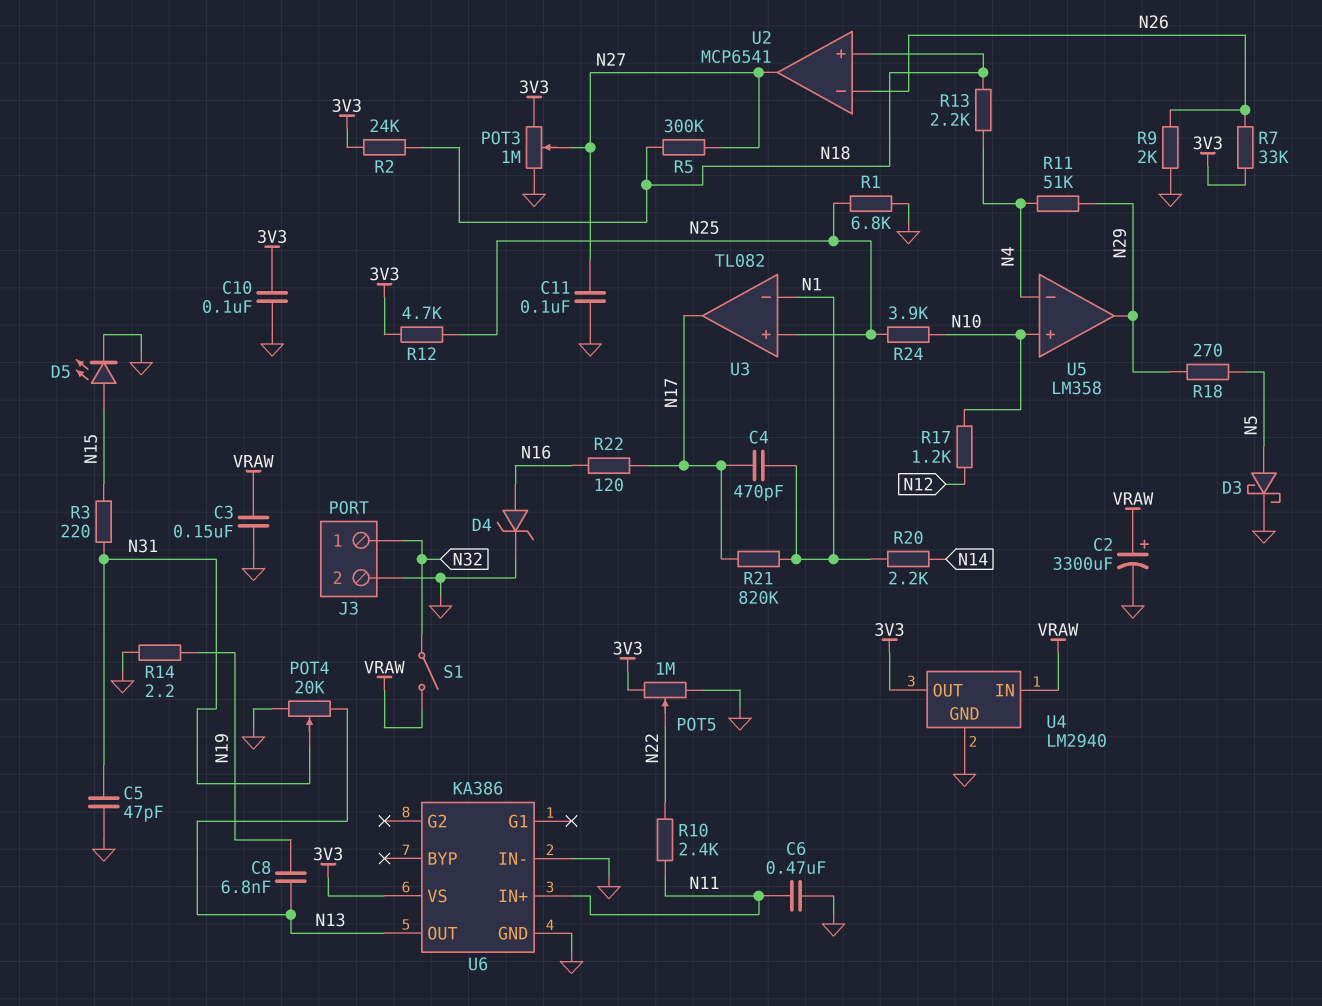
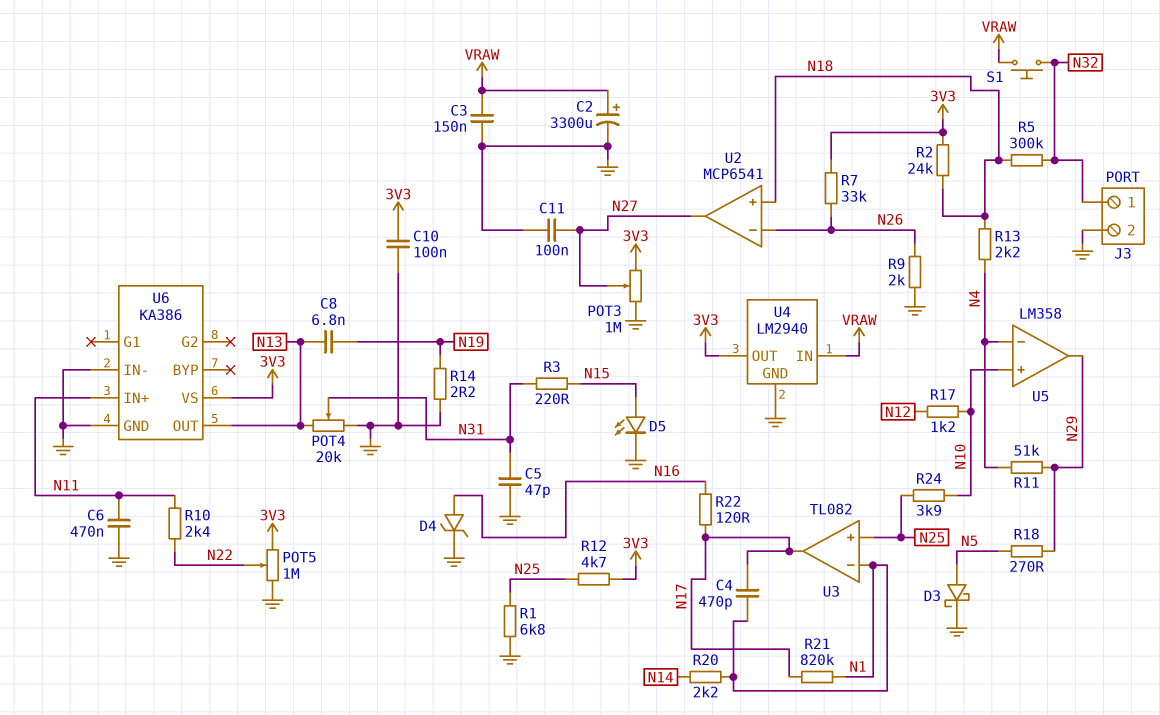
R5: 300k (N18, N27) -> 300k (N18, N32)
S1: switch (N32, VRAW) -> button (N32, VRAW)

